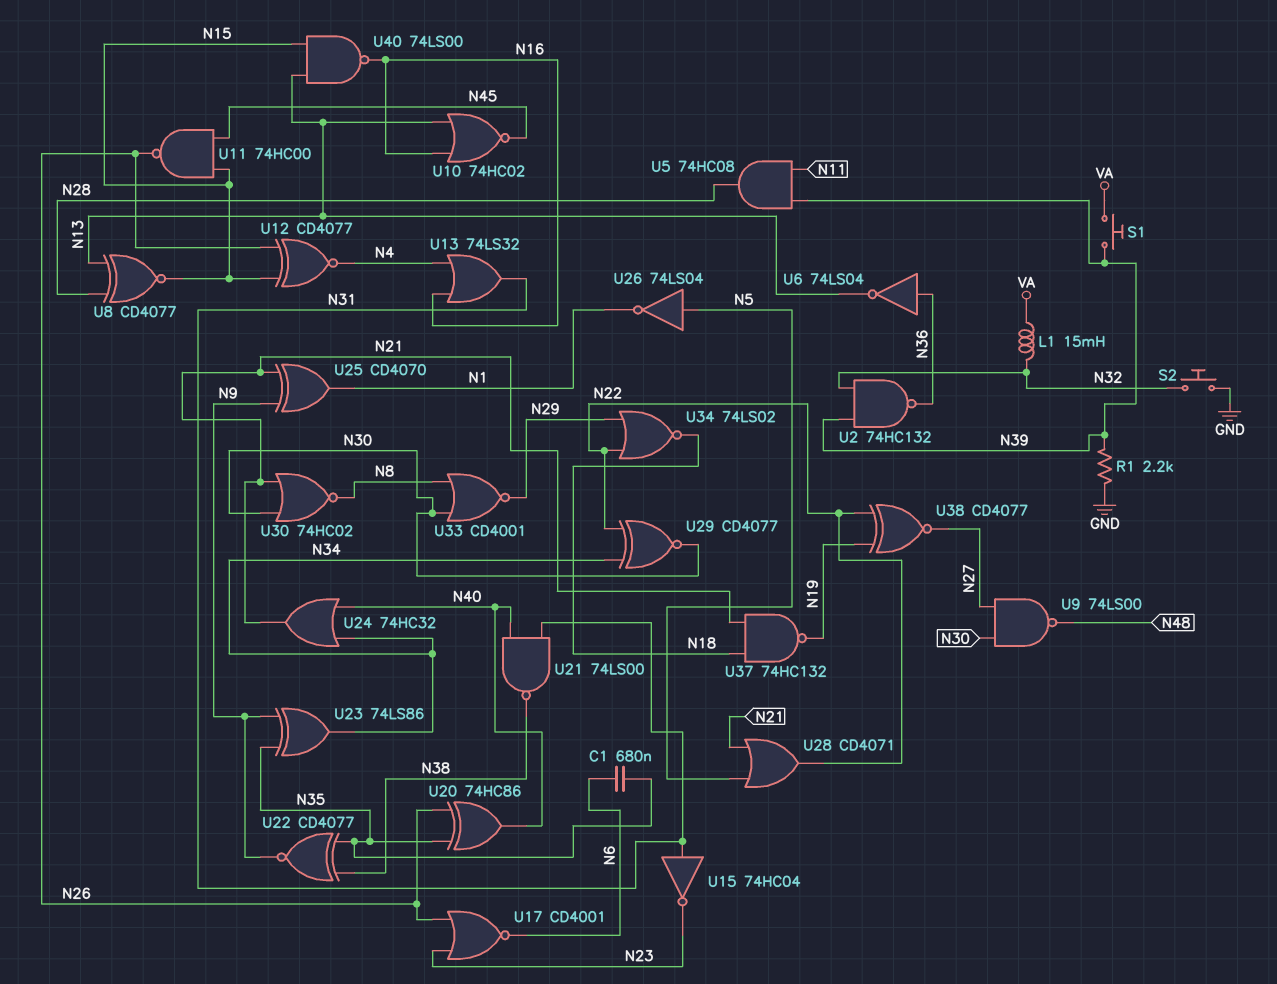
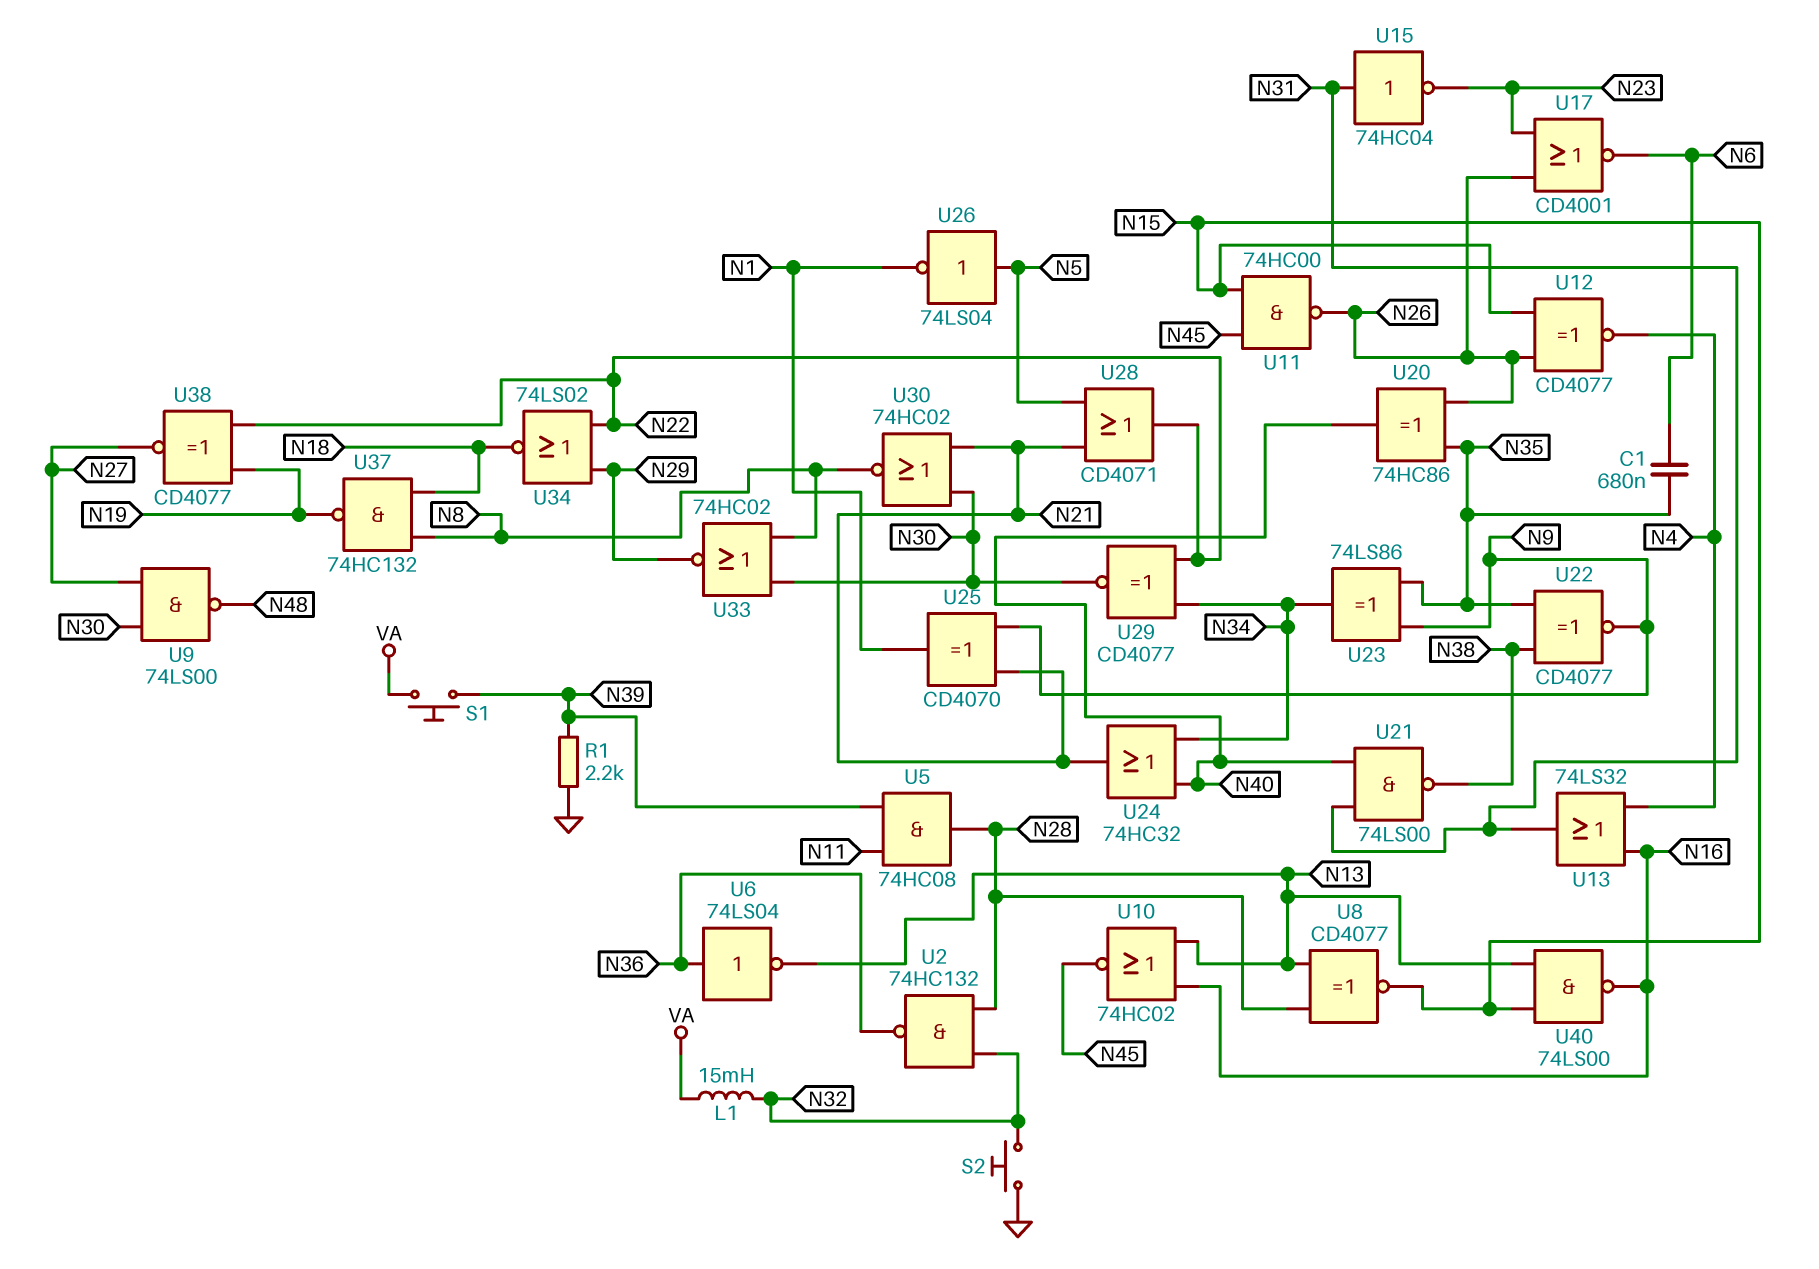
U2: NAND 74HC132 (in N32, in N39, out N36) -> NAND 74HC132 (in N28, in N32, out N36)
U33: NOR CD4001 (in N8, in N30, out N29) -> NOR 74HC02 (in N8, in N30, out N29)
U37: NAND 74HC132 (in N18, in N21, out N19) -> NAND 74HC132 (in N8, in N18, out N19)

